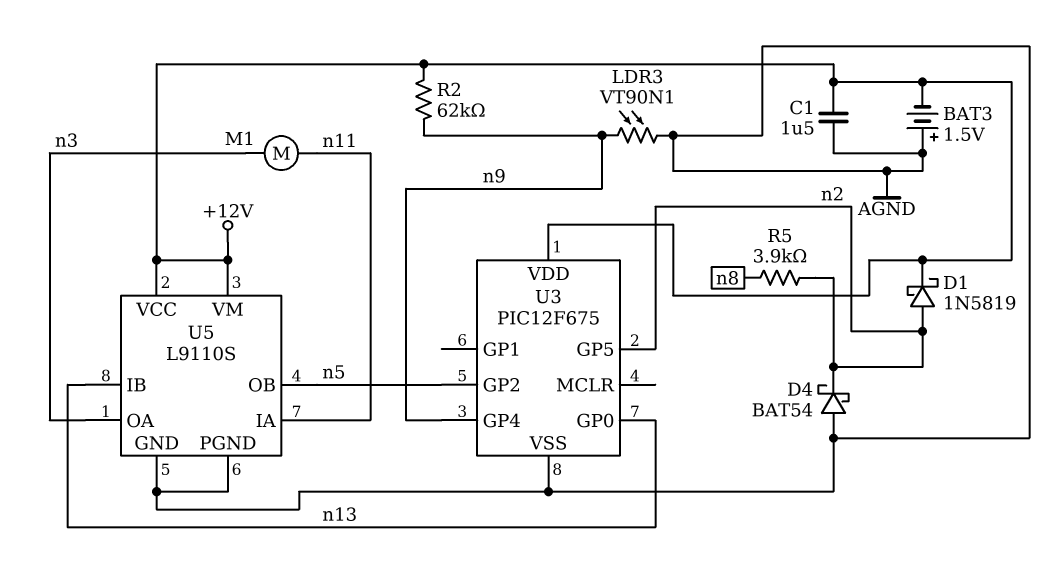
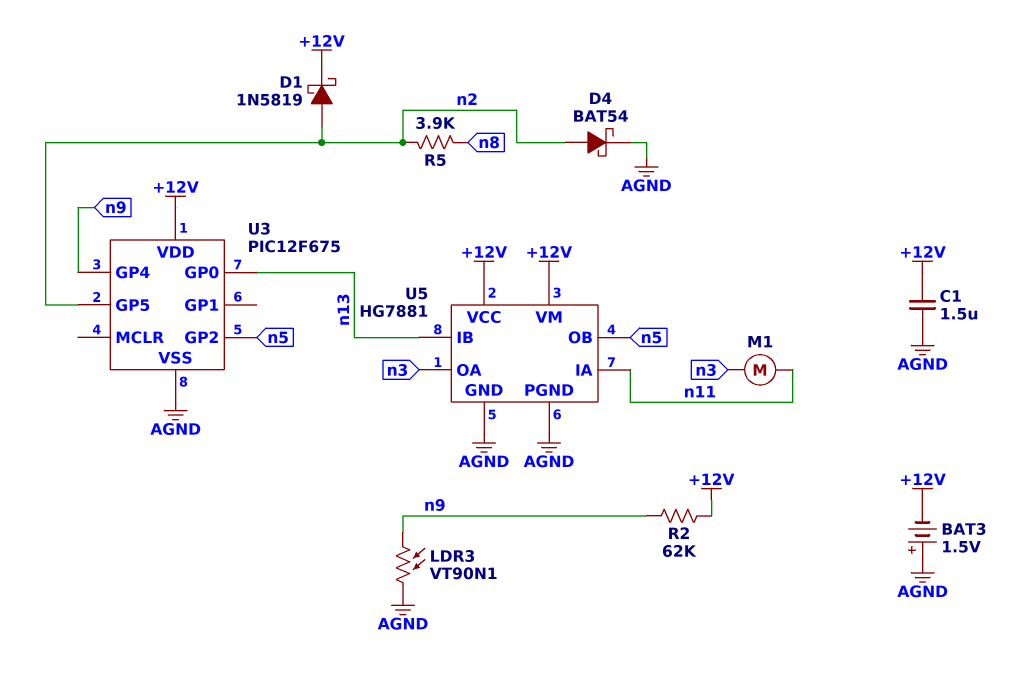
D4: schottky BAT54 (A AGND, K n2) -> schottky BAT54 (A n2, K AGND)
U5: L9110S -> HG7881

